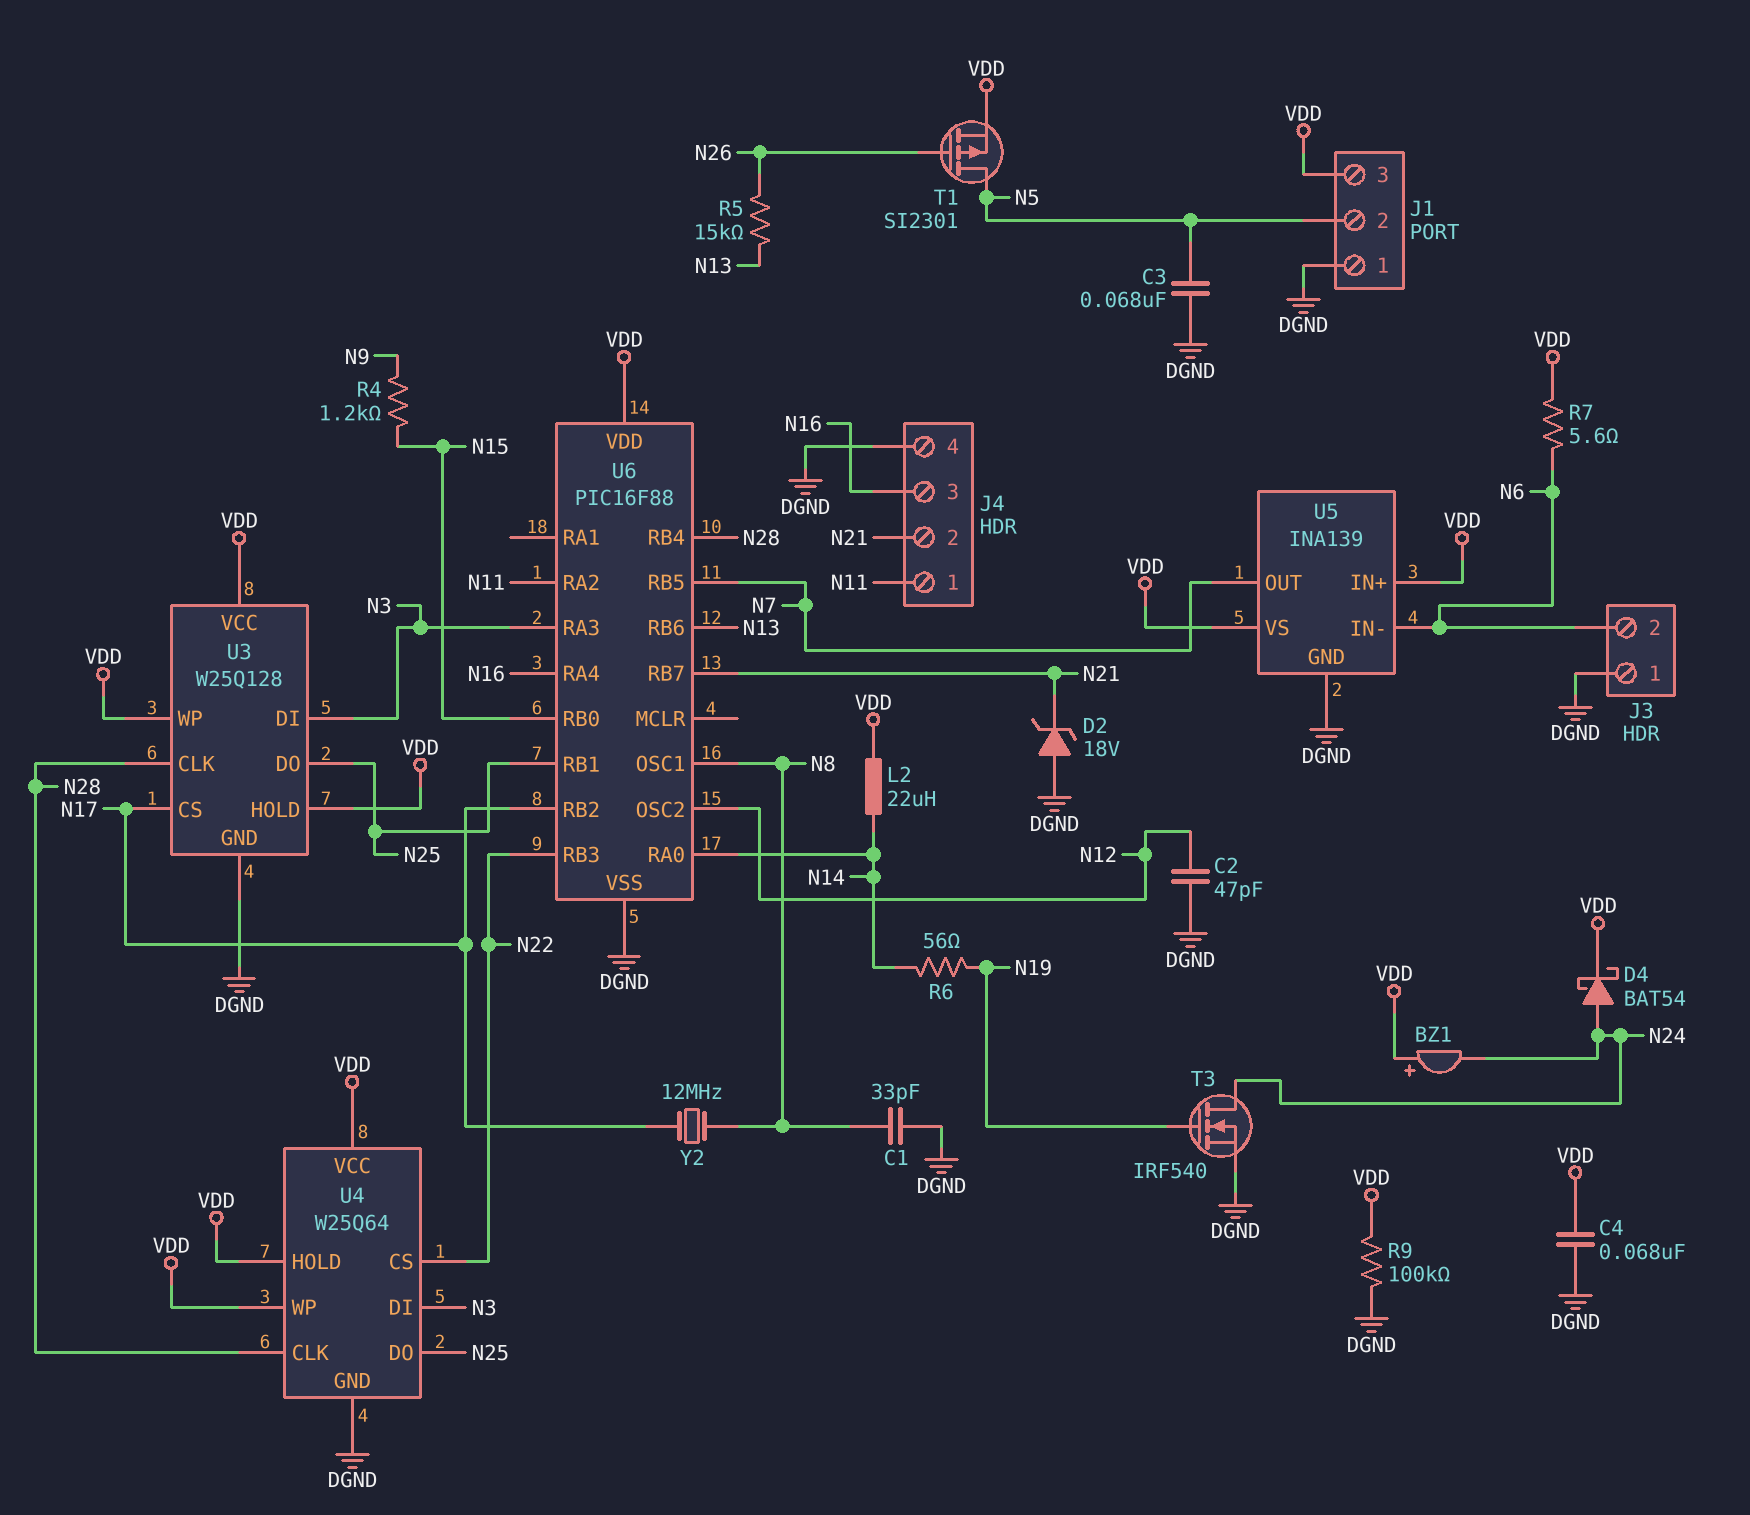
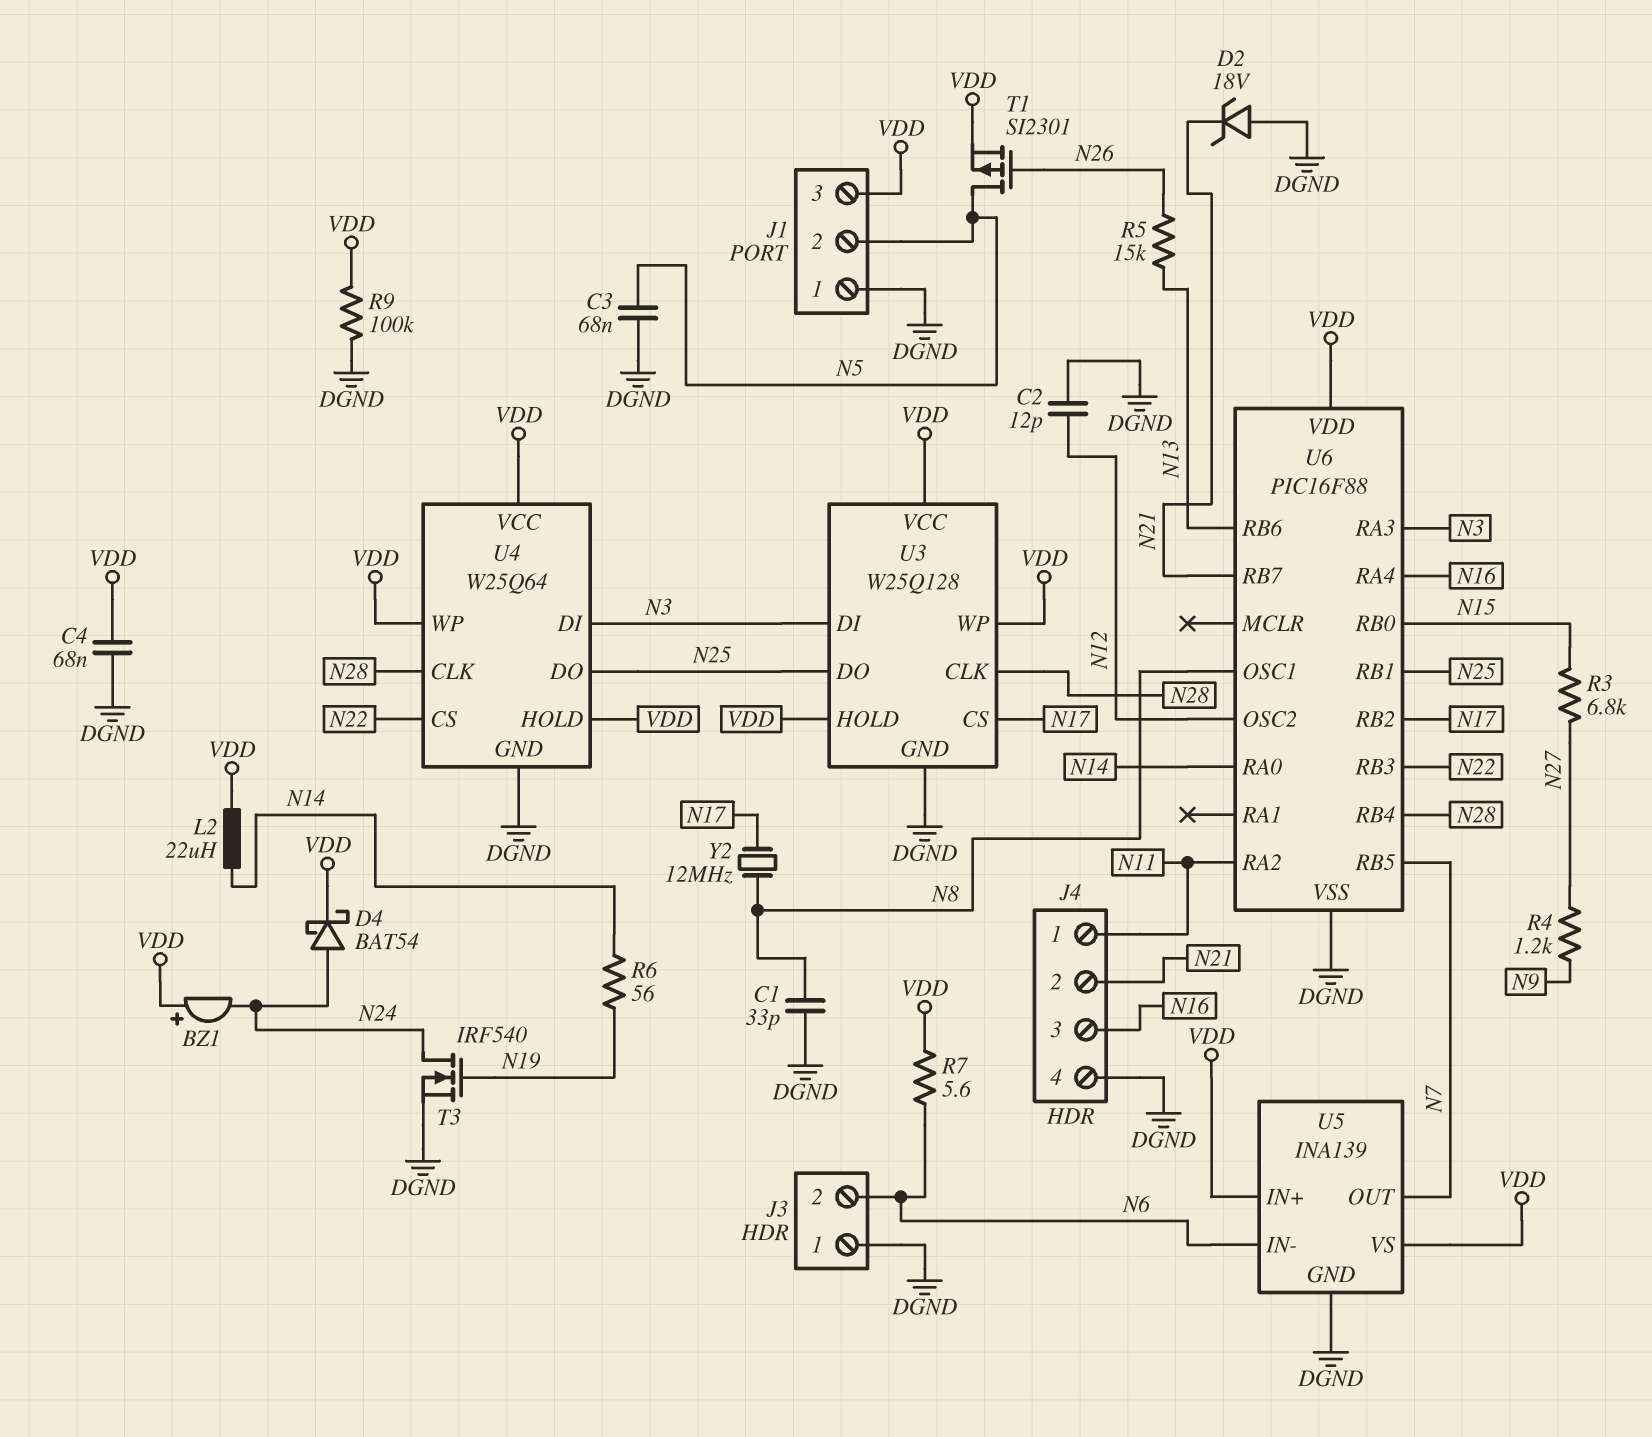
C2: 47pF (DGND, N12) -> 12pF (DGND, N12)
R3: none -> 6.8k (N15, N27)
R4: 1.2k (N9, N15) -> 1.2k (N9, N27)

